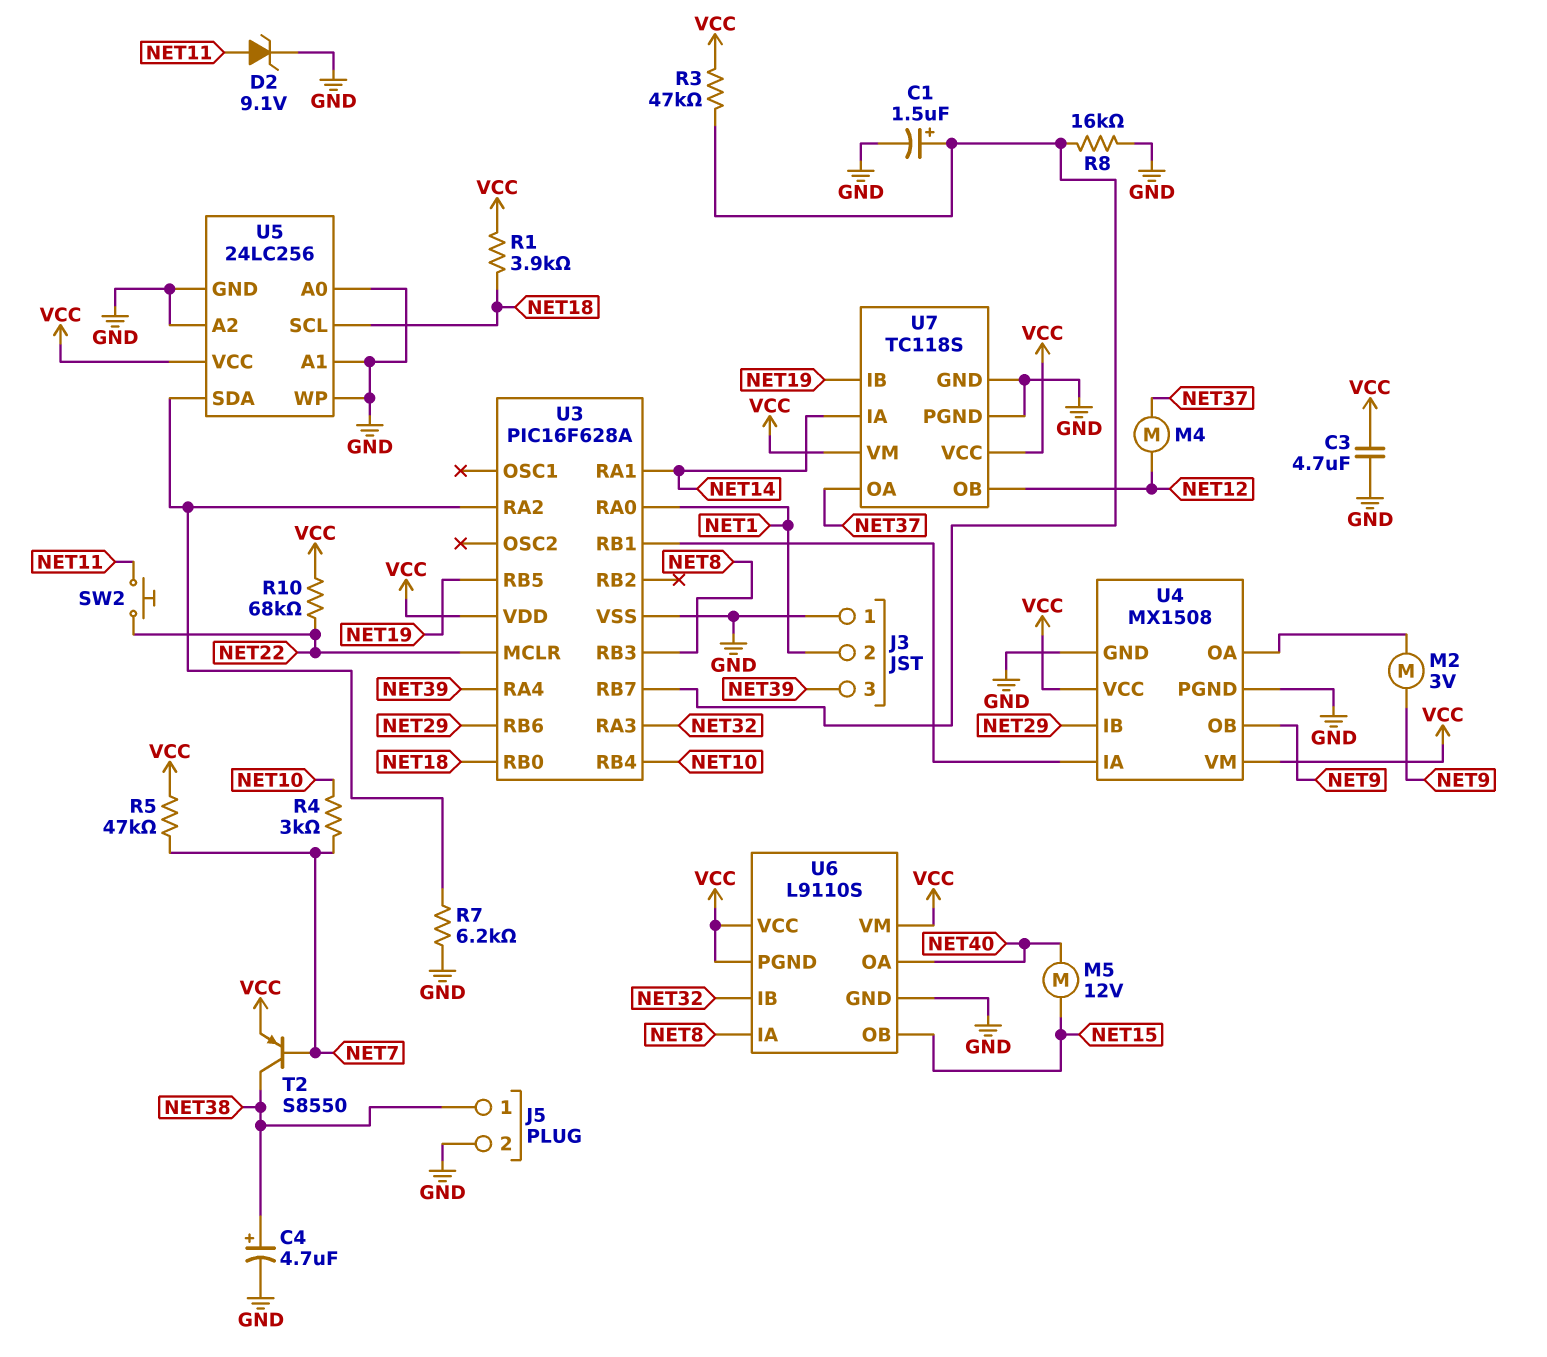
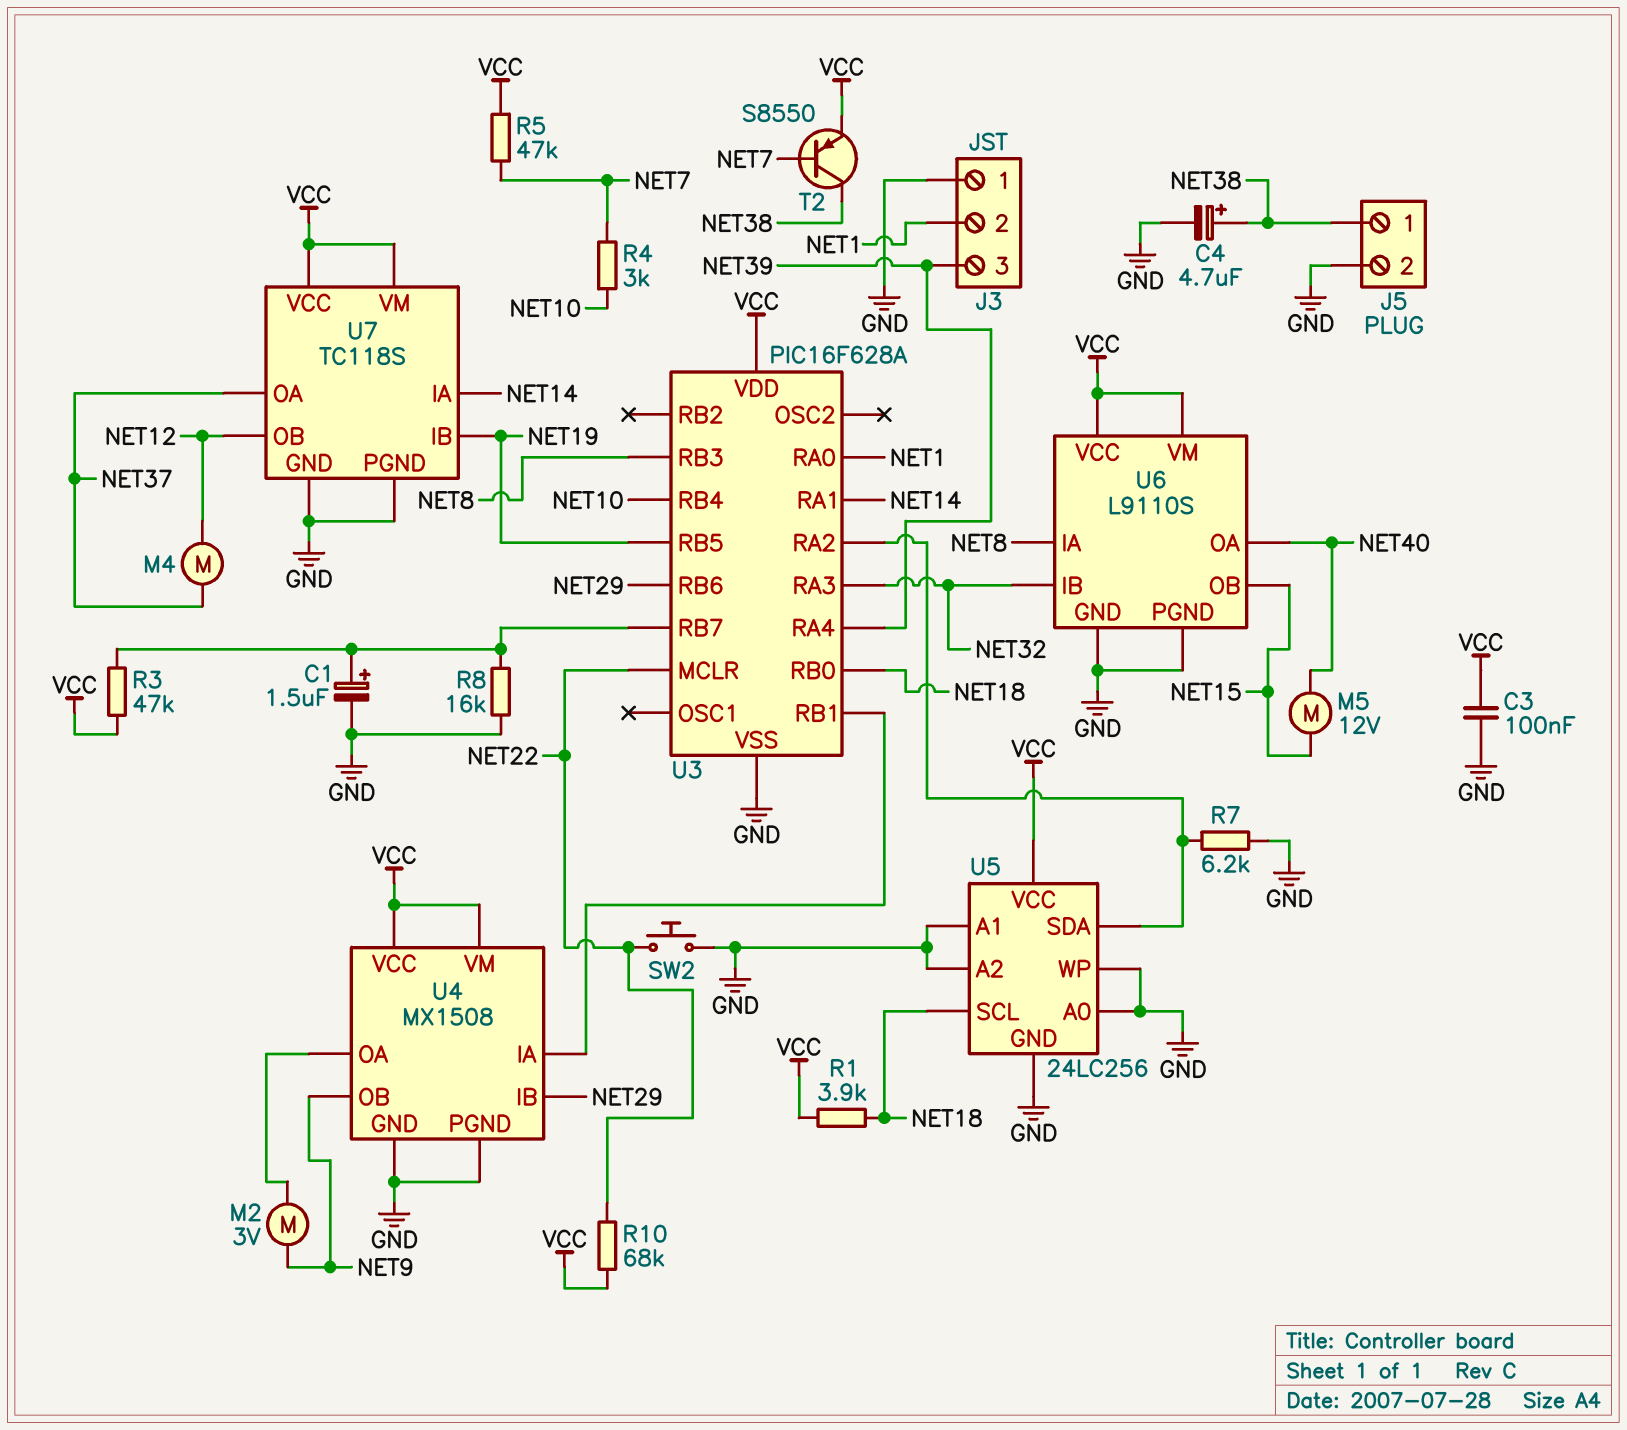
C3: 4.7uF (GND, VCC) -> 100nF (GND, VCC)
D2: zener 9.1V (A NET11, K GND) -> none
SW2: button (NET11, NET22) -> button (GND, NET22)
U6 pin PGND: VCC -> GND

